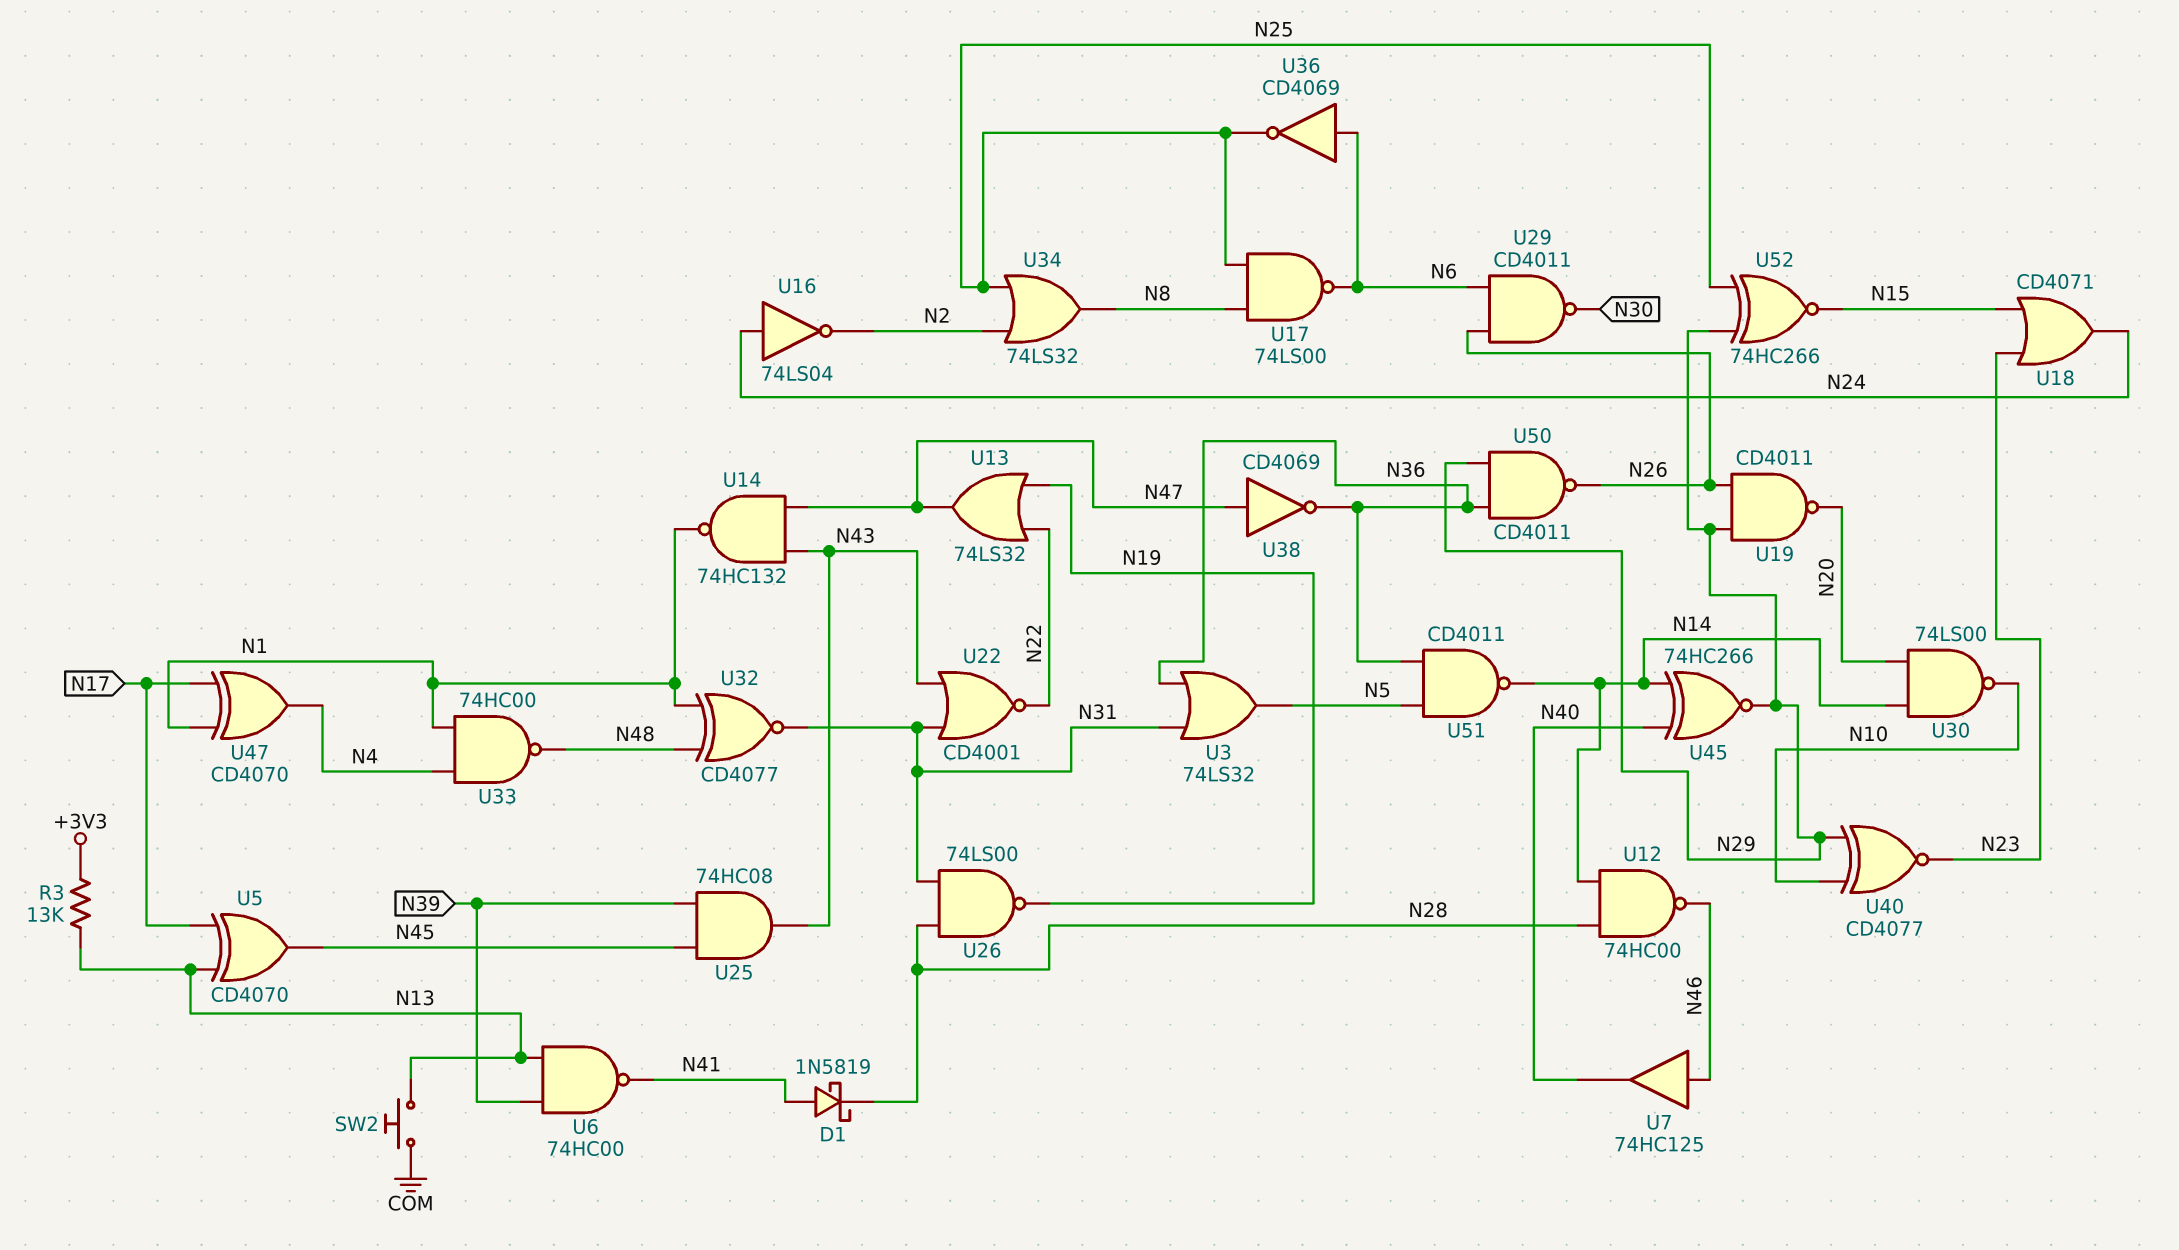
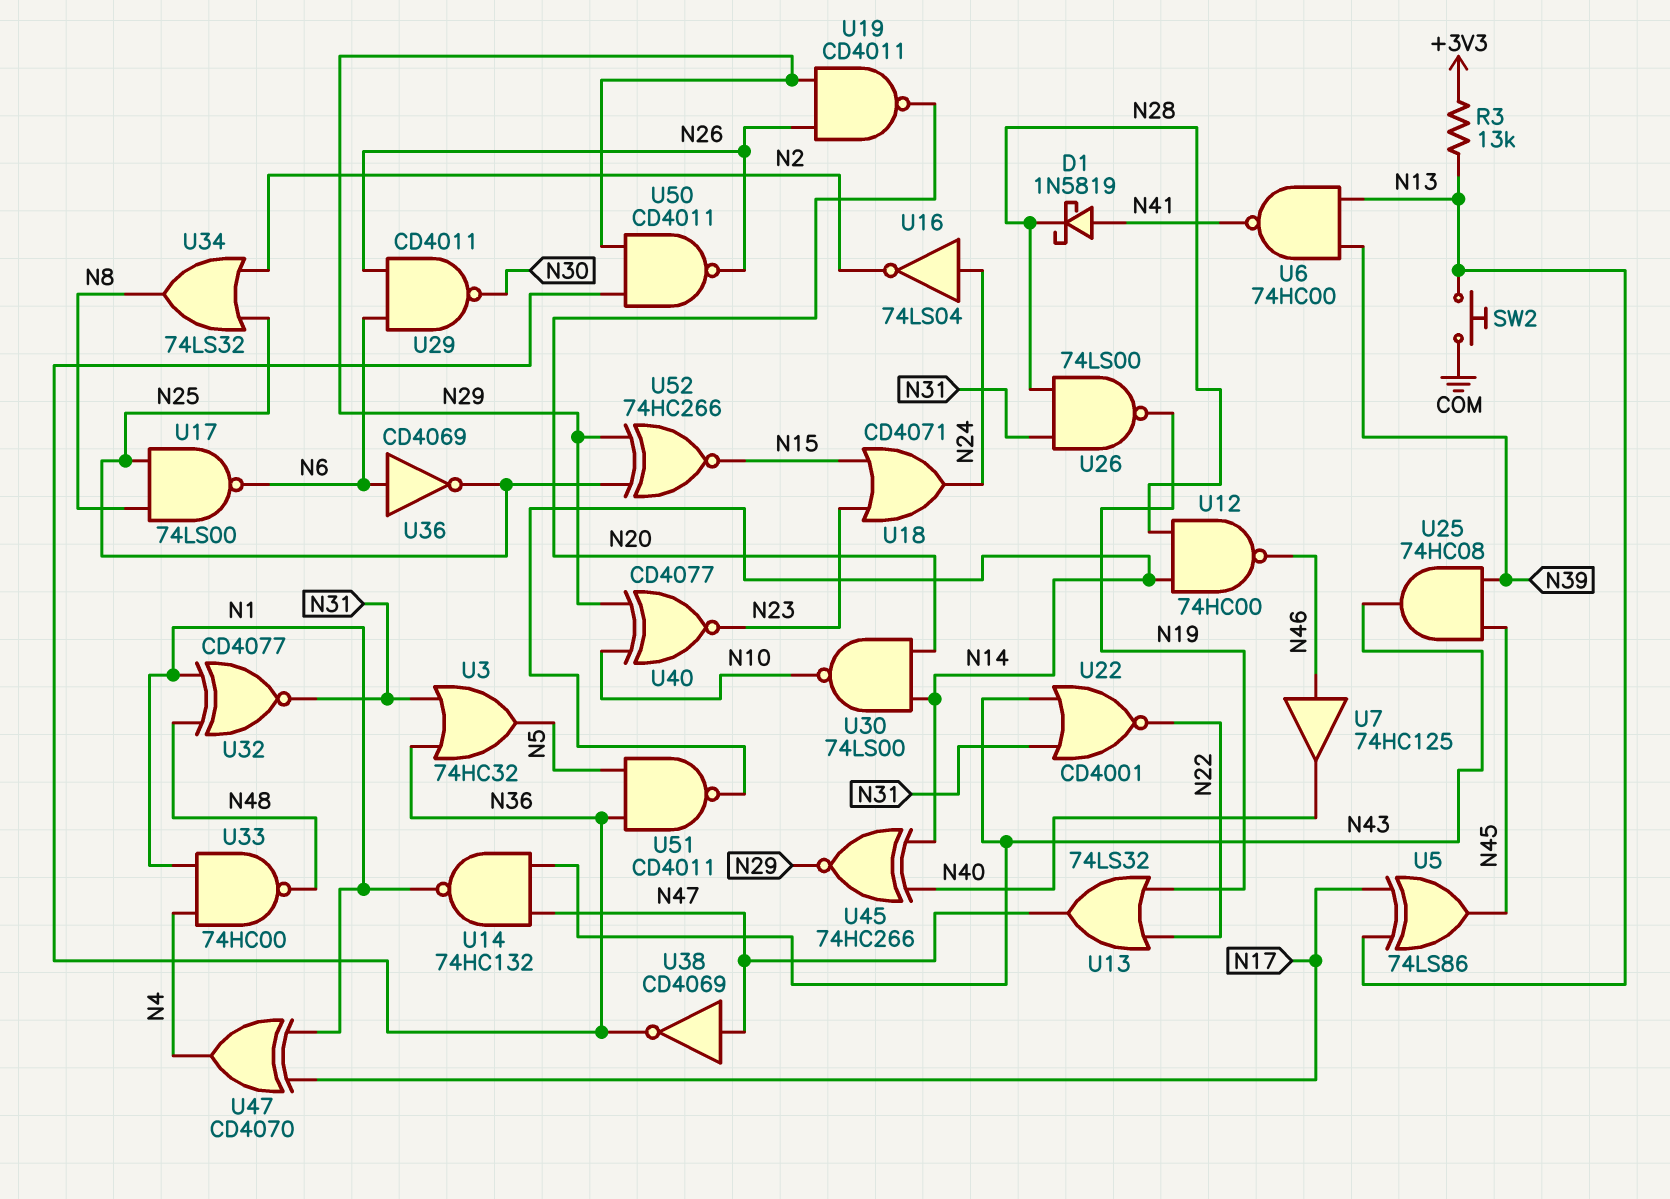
U3: OR 74LS32 (in N31, in N36, out N5) -> OR 74HC32 (in N31, in N36, out N5)
U5: XOR CD4070 (in N13, in N17, out N45) -> XOR 74LS86 (in N13, in N17, out N45)

